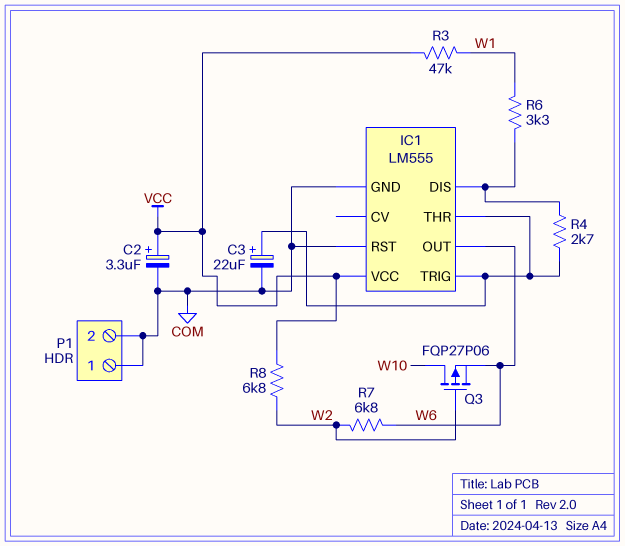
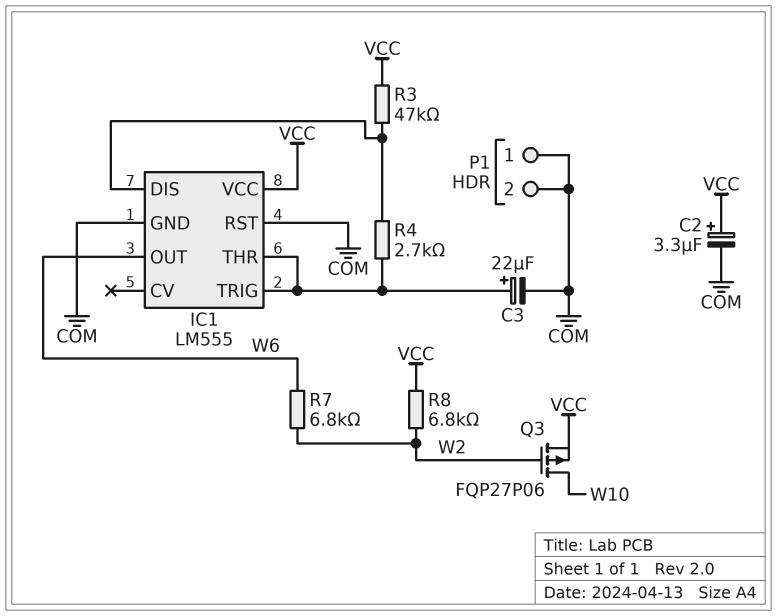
Q3: PMOS FQP27P06 (G W2, D W10, S W6) -> PMOS FQP27P06 (G W2, D W10, S VCC)
R3: 47k (VCC, W1) -> 47k (IC1/DIS, VCC)
R6: 3.3k (IC1/DIS, W1) -> none

